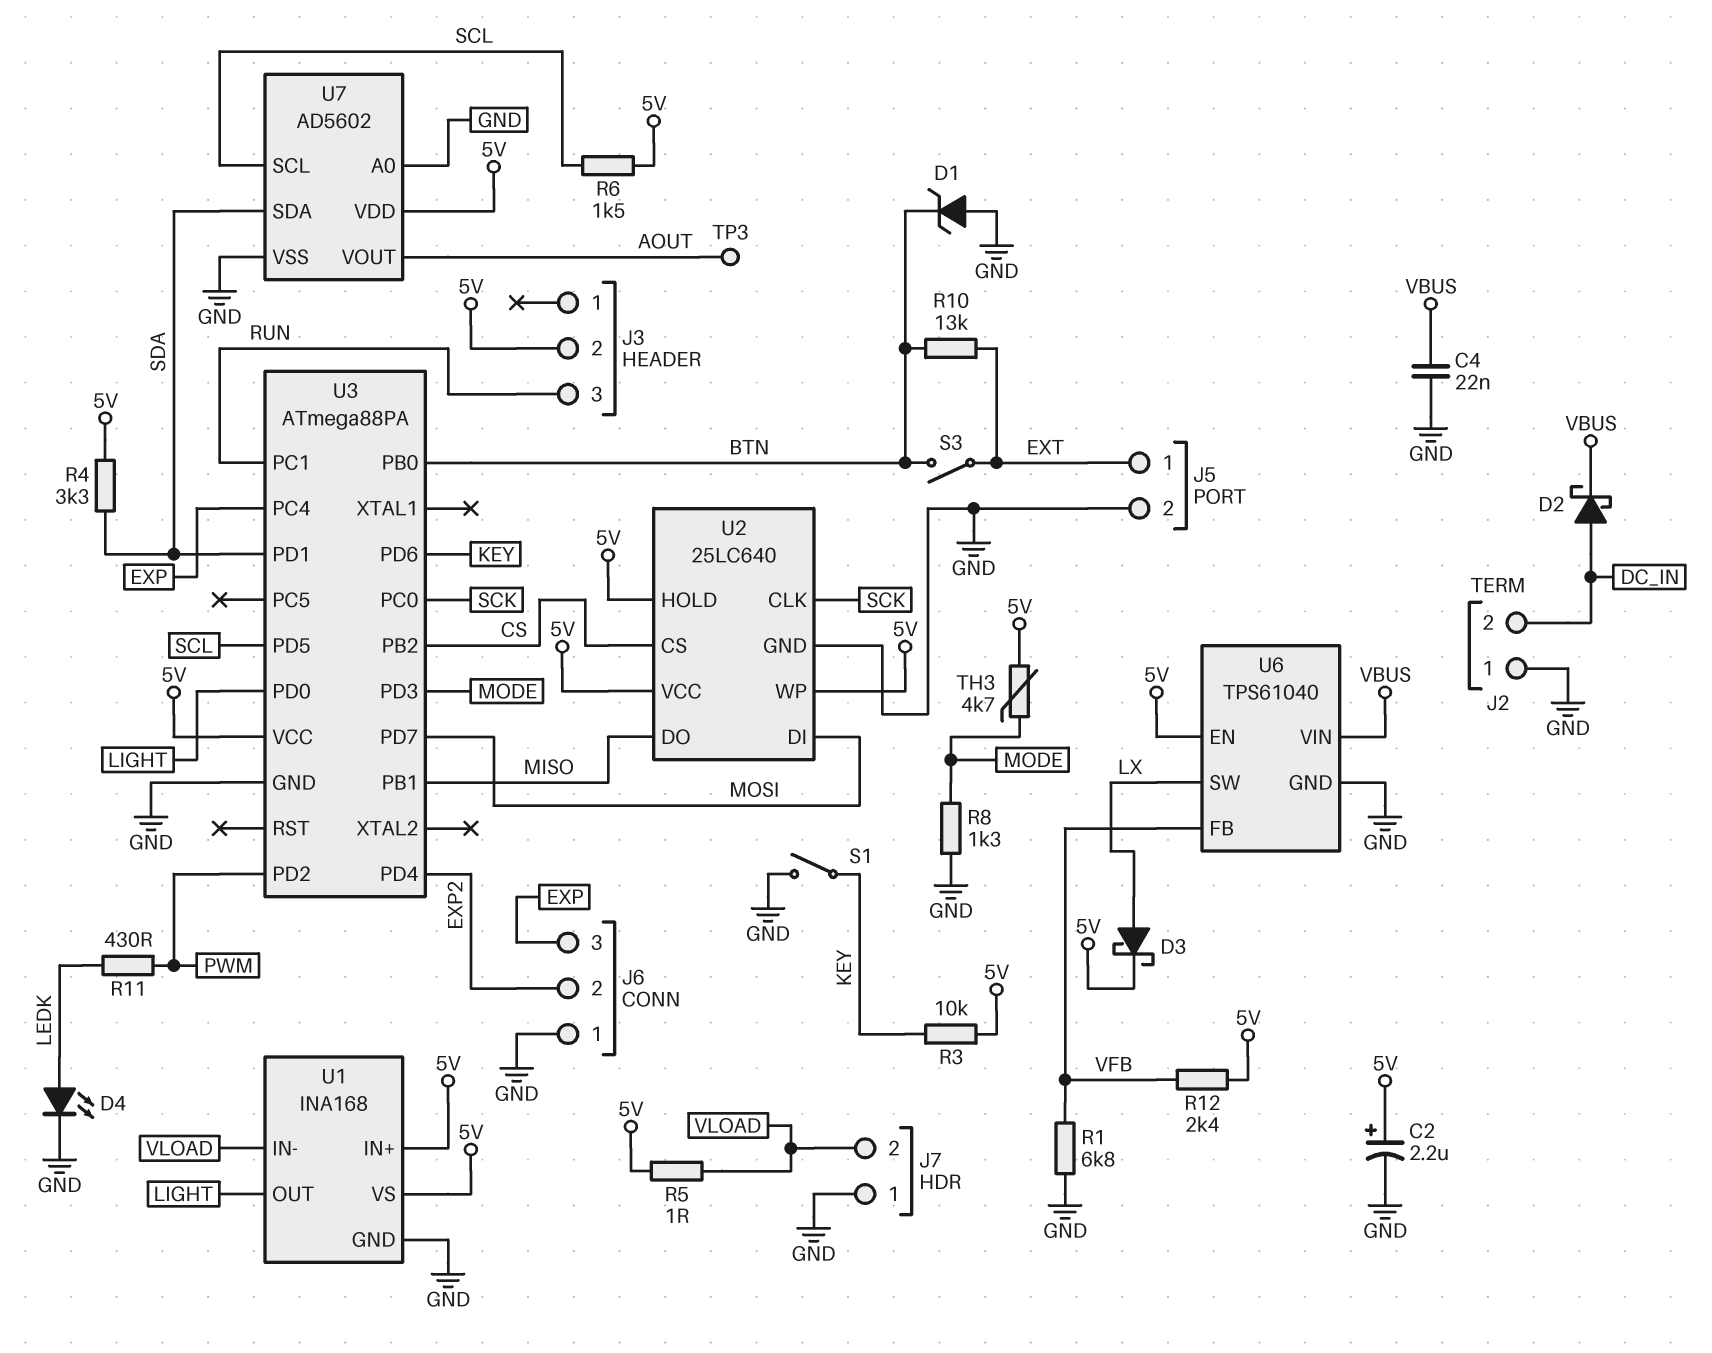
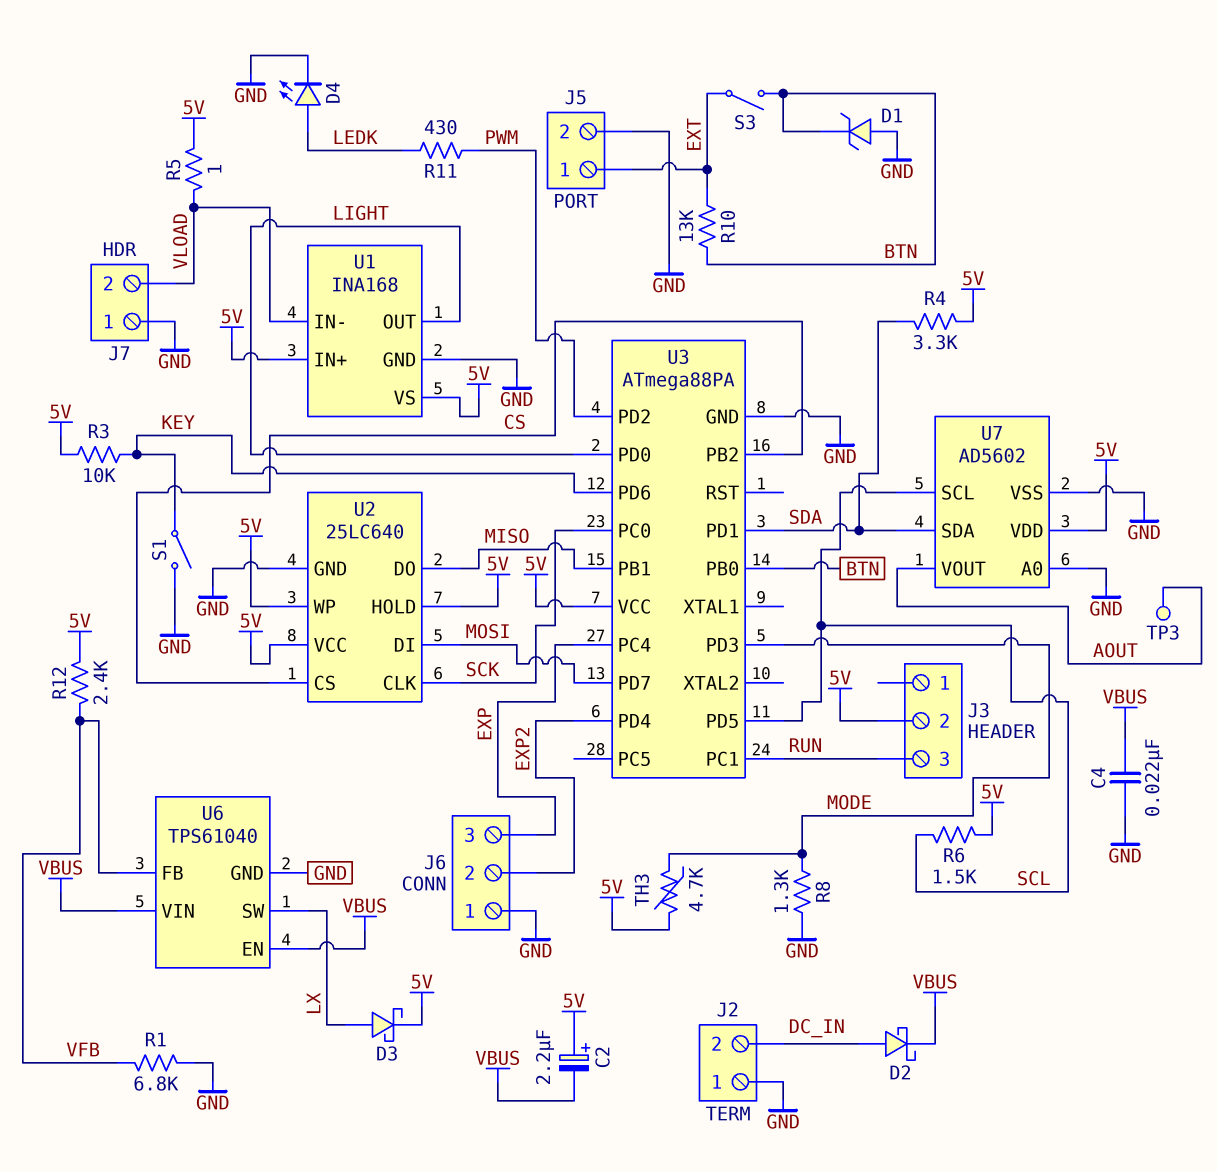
C2: 2.2uF (plus 5V, minus GND) -> 2.2uF (plus 5V, minus VBUS)
U6 pin EN: 5V -> VBUS

